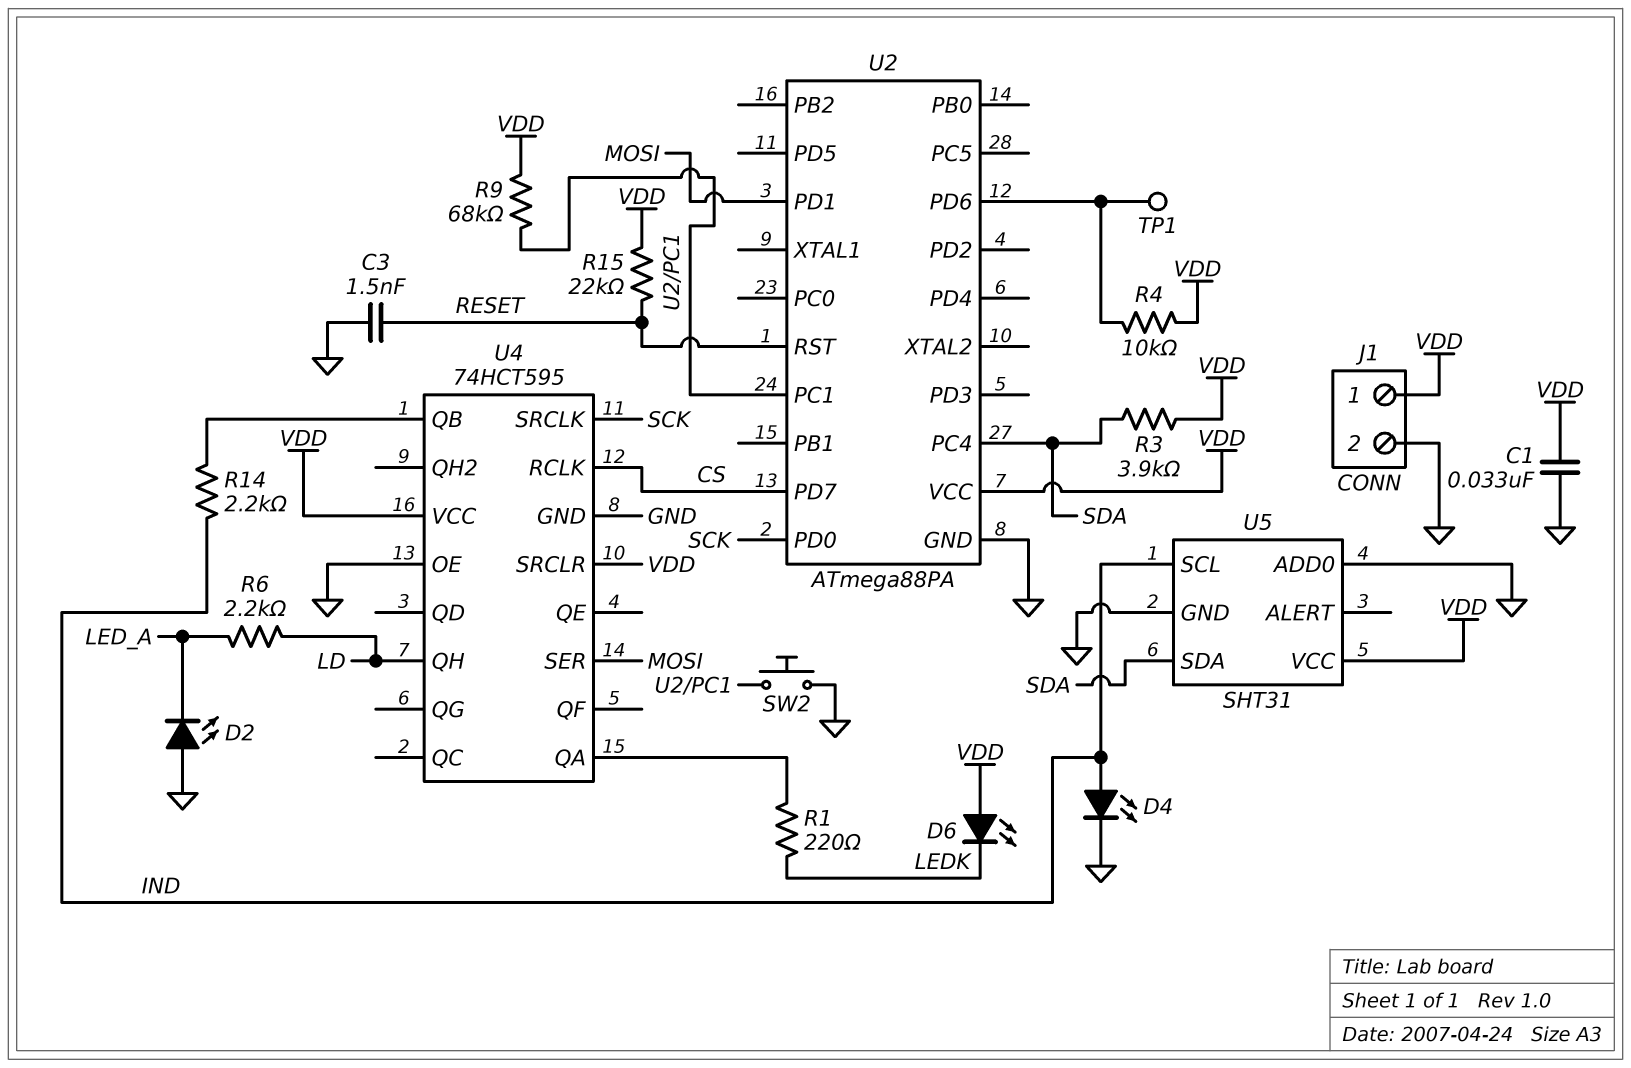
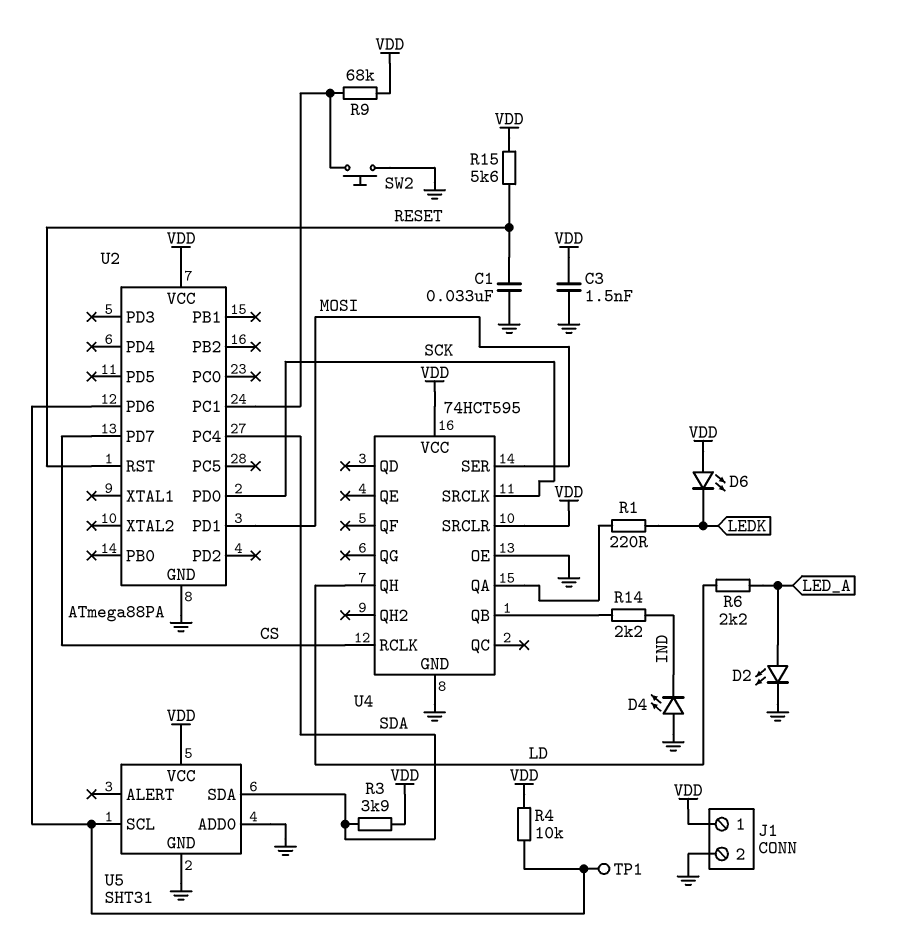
C1: 33nF (GND, VDD) -> 33nF (GND, RESET)
C3: 1.5nF (GND, RESET) -> 1.5nF (GND, VDD)
D2: LED (A GND, K LED_A) -> LED (A LED_A, K GND)
D4: LED (A IND, K GND) -> LED (A GND, K IND)
R15: 22k (RESET, VDD) -> 5.6k (RESET, VDD)
U5 pin SCL: IND -> U2/PD6

